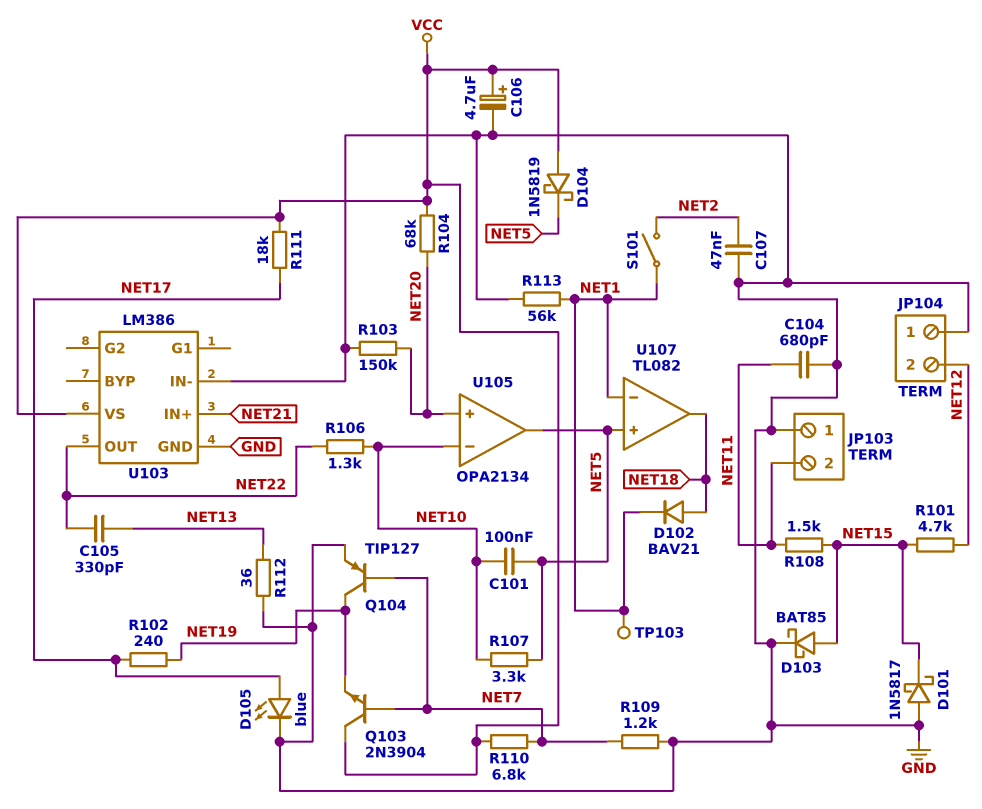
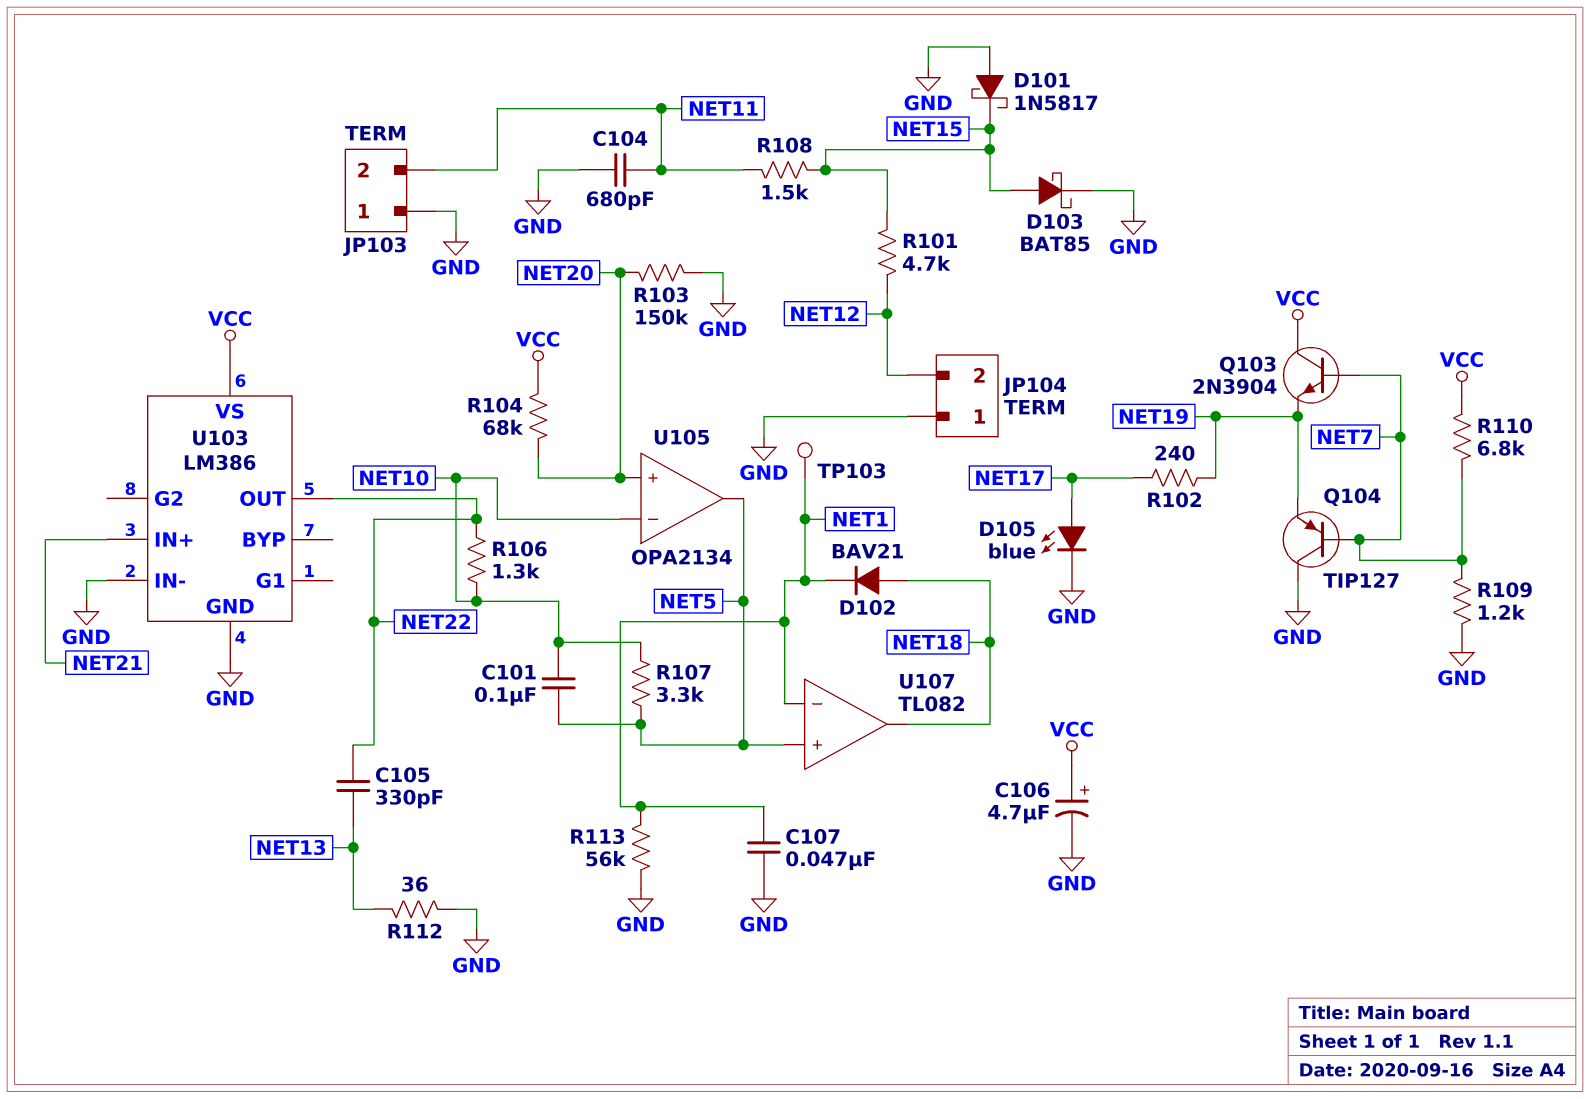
C107: 47nF (GND, NET2) -> 47nF (GND, NET1)
D104: schottky 1N5819 (A VCC, K NET5) -> none
Q104: PNP TIP127 (B NET7, C NET19, E GND) -> PNP TIP127 (B NET7, C GND, E NET19)
R111: 18k (NET17, VCC) -> none
S101: switch (NET1, NET2) -> none

